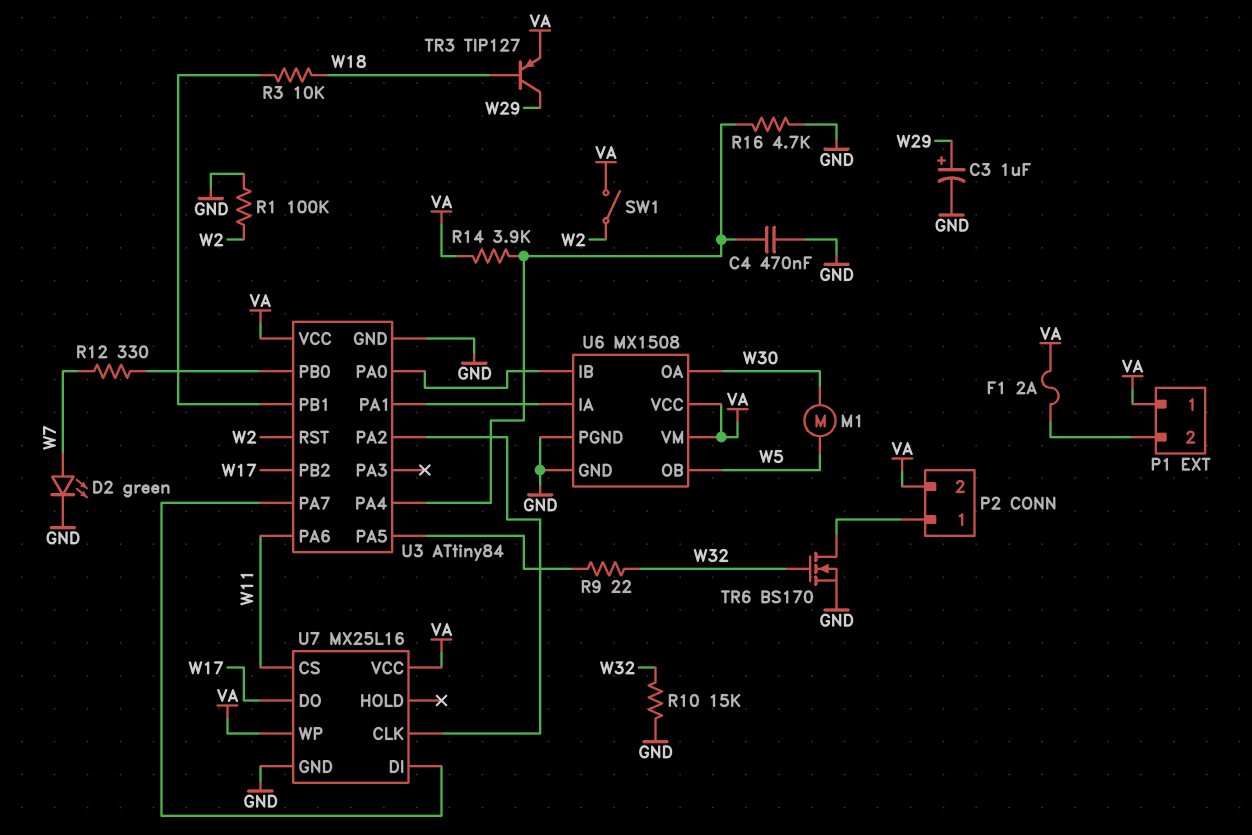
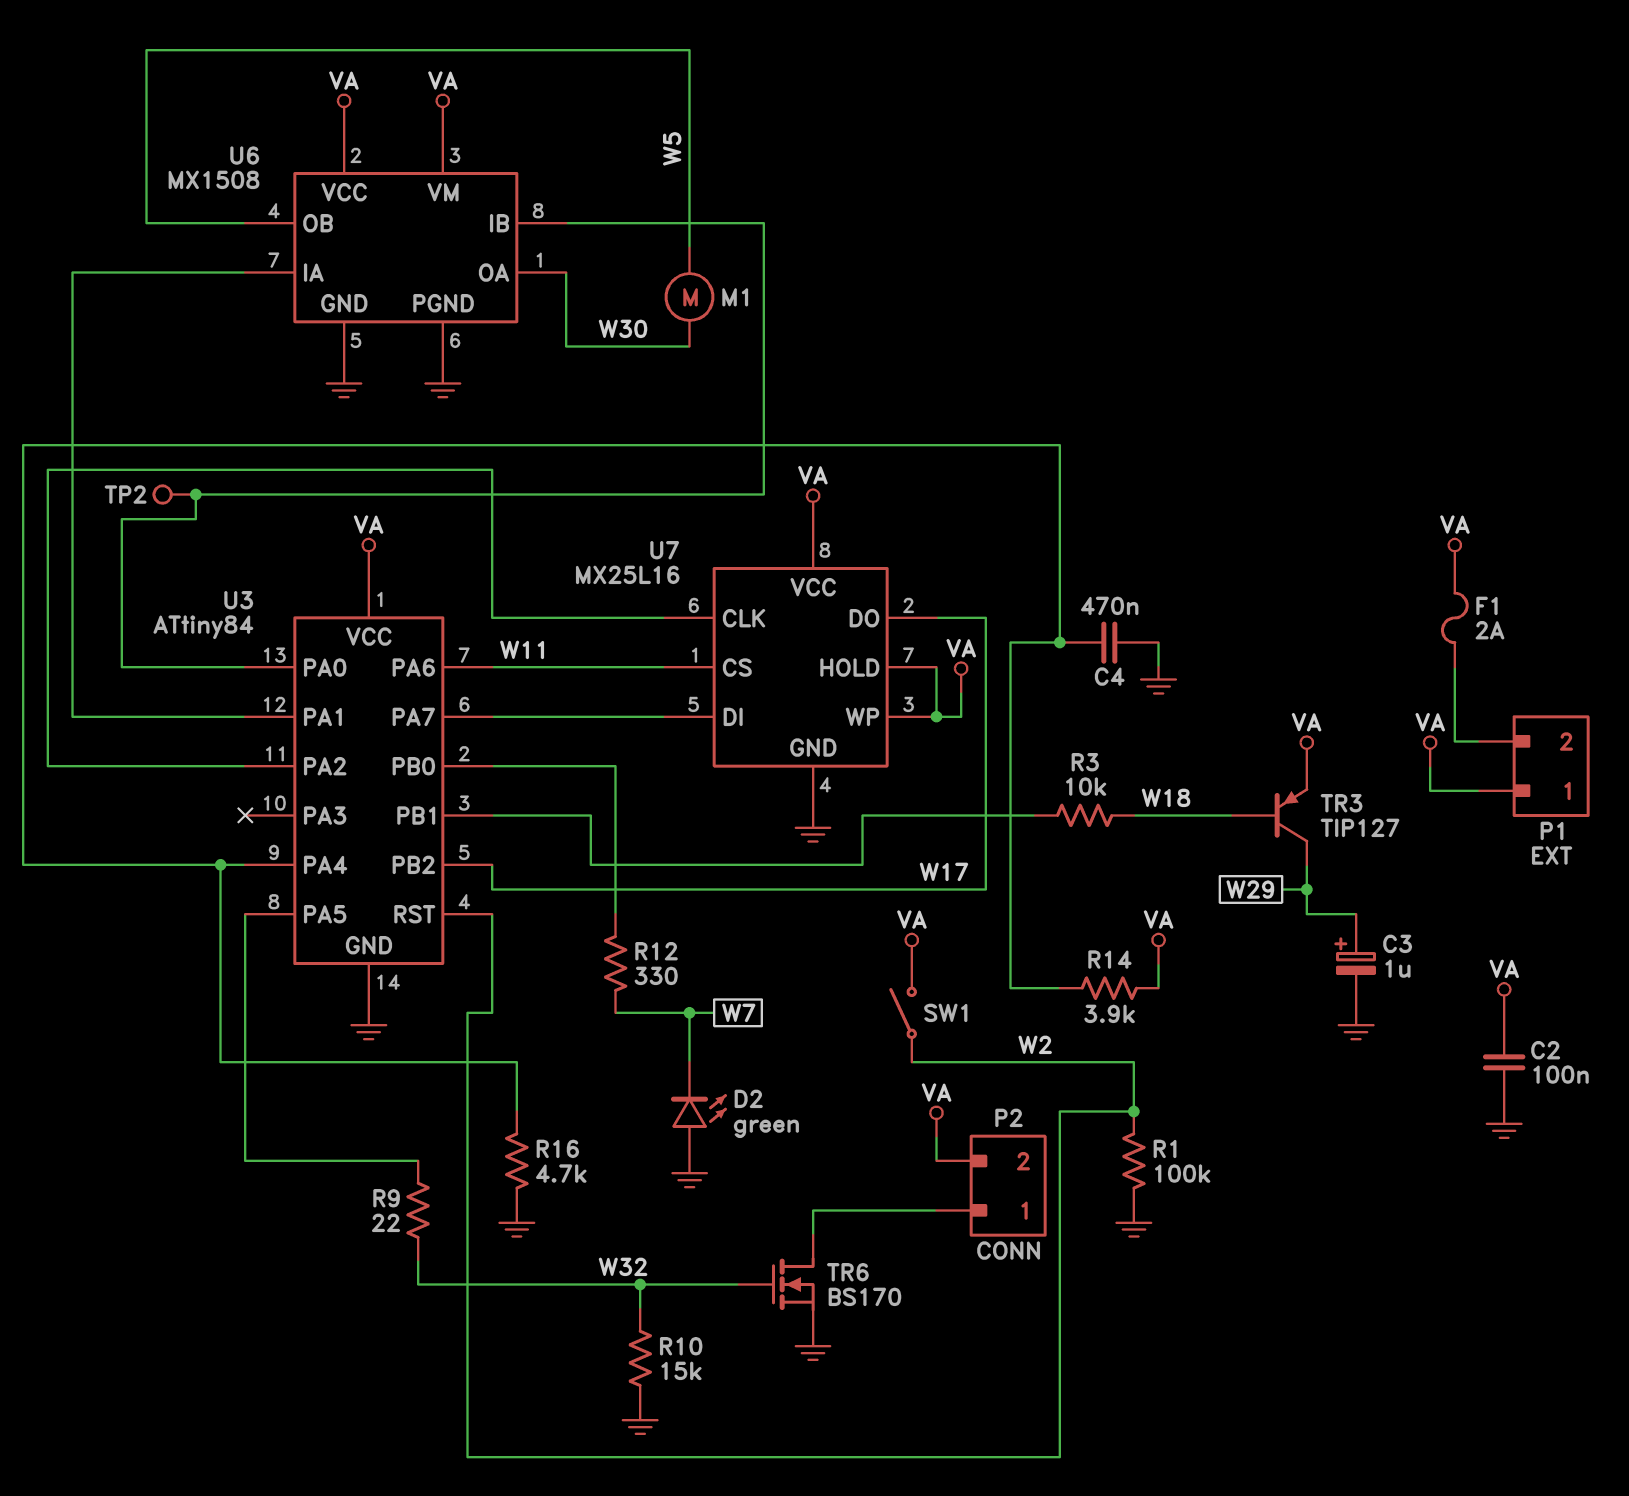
C2: none -> 100nF (GND, VA)
D2: LED green (A W7, K GND) -> LED green (A GND, K W7)
TP2: none -> test point (U3/PA0)
U7 pin HOLD: none -> VA

